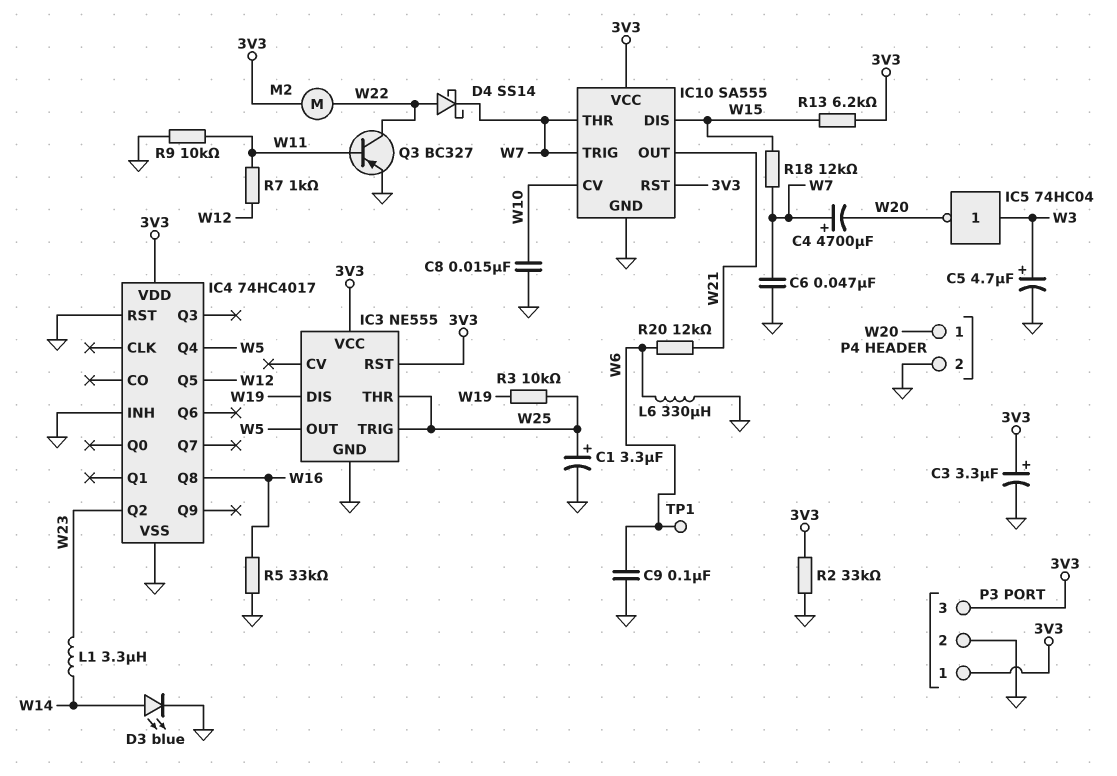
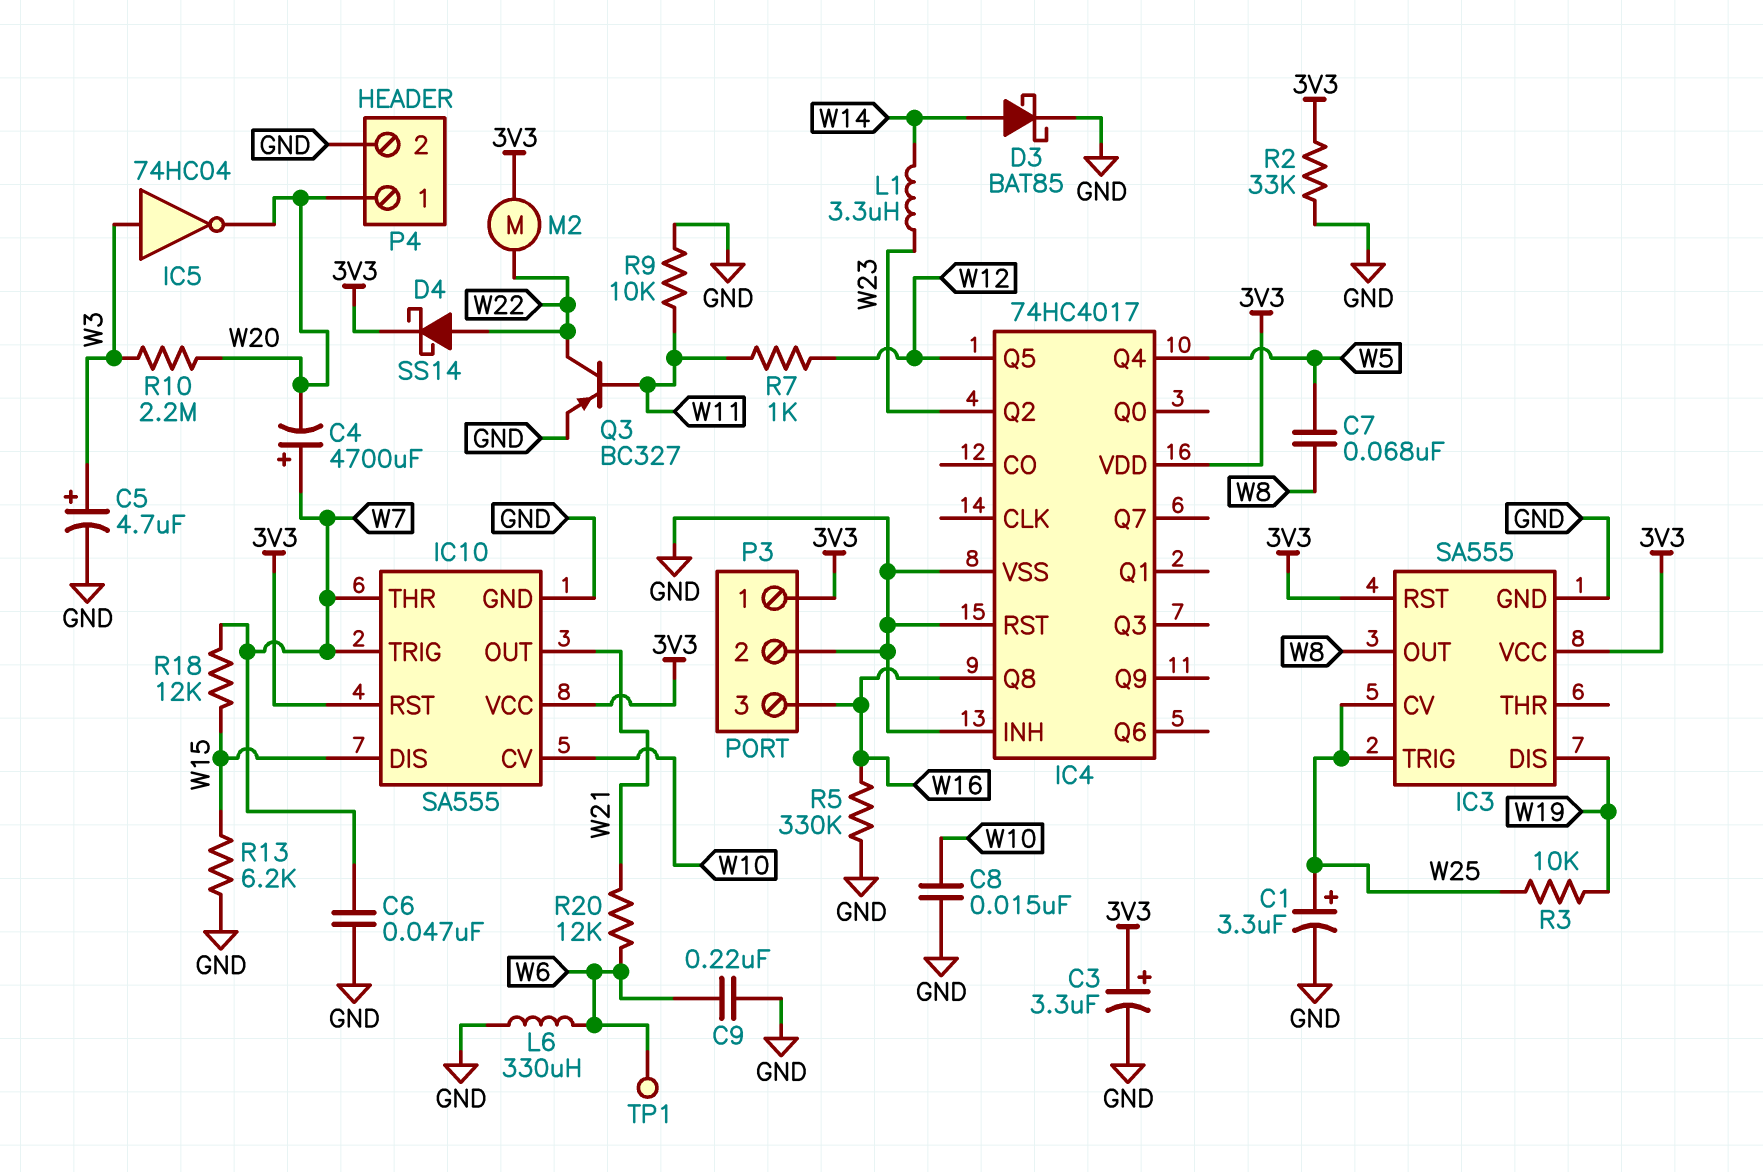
C7: none -> 68nF (W5, W8)
C9: 100nF (GND, W6) -> 220nF (GND, W6)
D3: LED blue (A W14, K GND) -> schottky BAT85 (A W14, K GND)
D4: schottky SS14 (A W22, K W7) -> schottky SS14 (A W22, K 3V3)
IC3: NE555 -> SA555
IC3 pin CV: none -> W25
IC3 pin OUT: W5 -> W8
IC3 pin THR: W25 -> none
P3 pin 3: 3V3 -> W16
R5: 33k (GND, W16) -> 330k (GND, W16)
R10: none -> 2.2M (W3, W20)
R13: 6.2k (3V3, W15) -> 6.2k (GND, W15)

